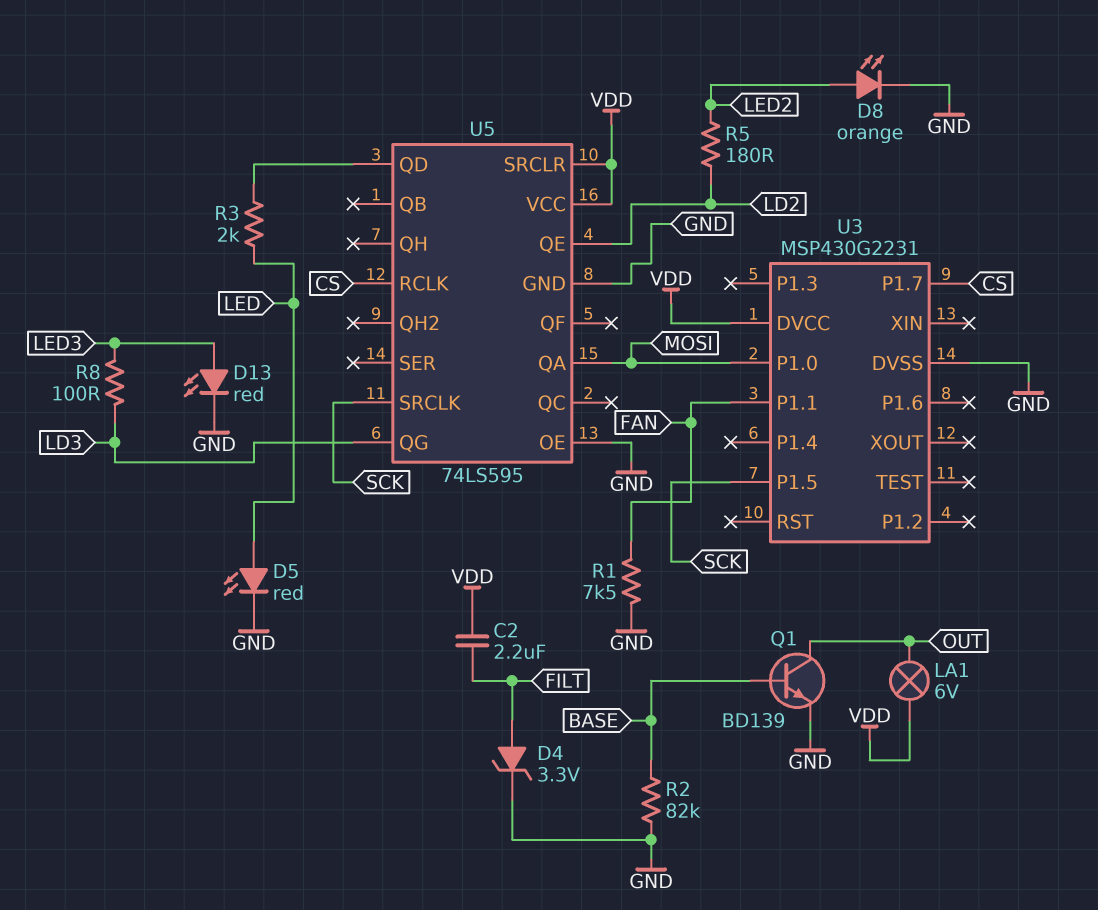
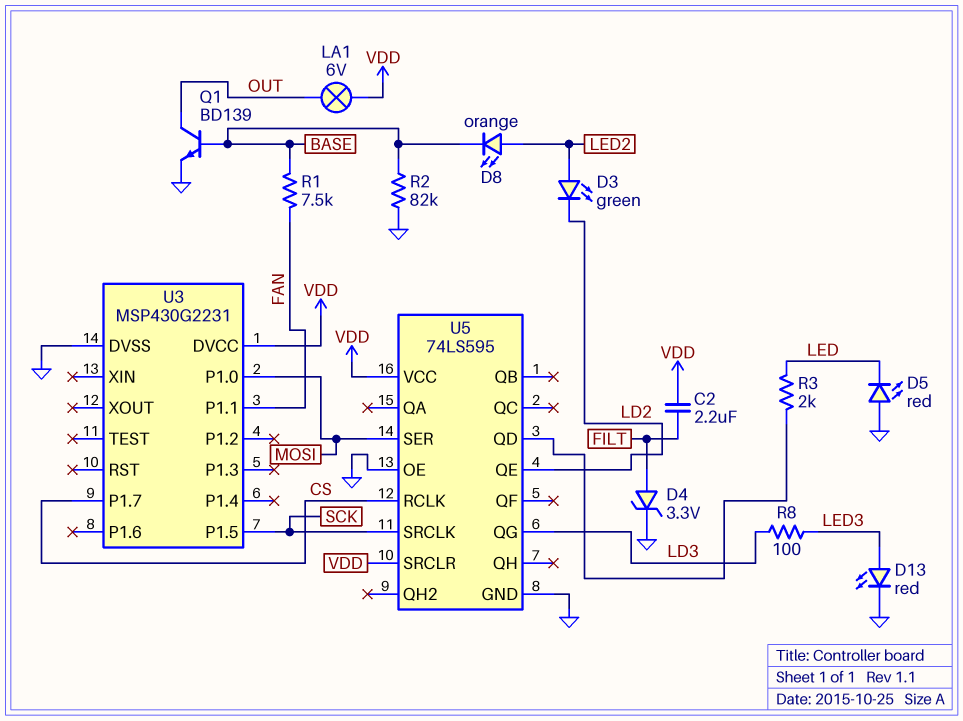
D3: none -> LED green (A LED2, K LD2)
D5: LED red (A LED, K GND) -> LED red (A GND, K LED)
D8: LED orange (A LED2, K GND) -> LED orange (A LED2, K BASE)
R1: 7.5k (FAN, GND) -> 7.5k (BASE, FAN)
R5: 180 (LD2, LED2) -> none
U5 pin QA: MOSI -> none
U5 pin SER: none -> MOSI

